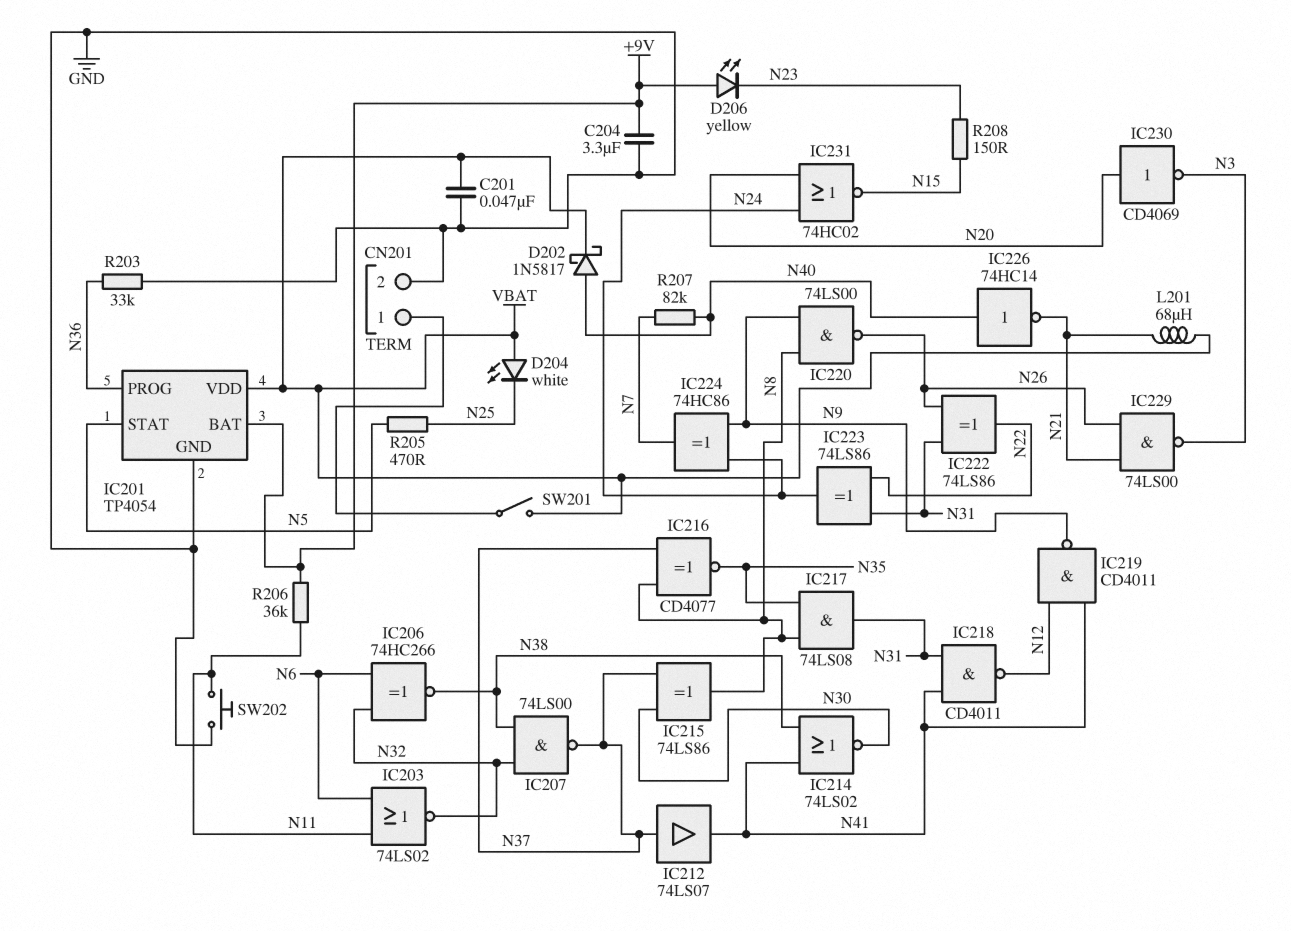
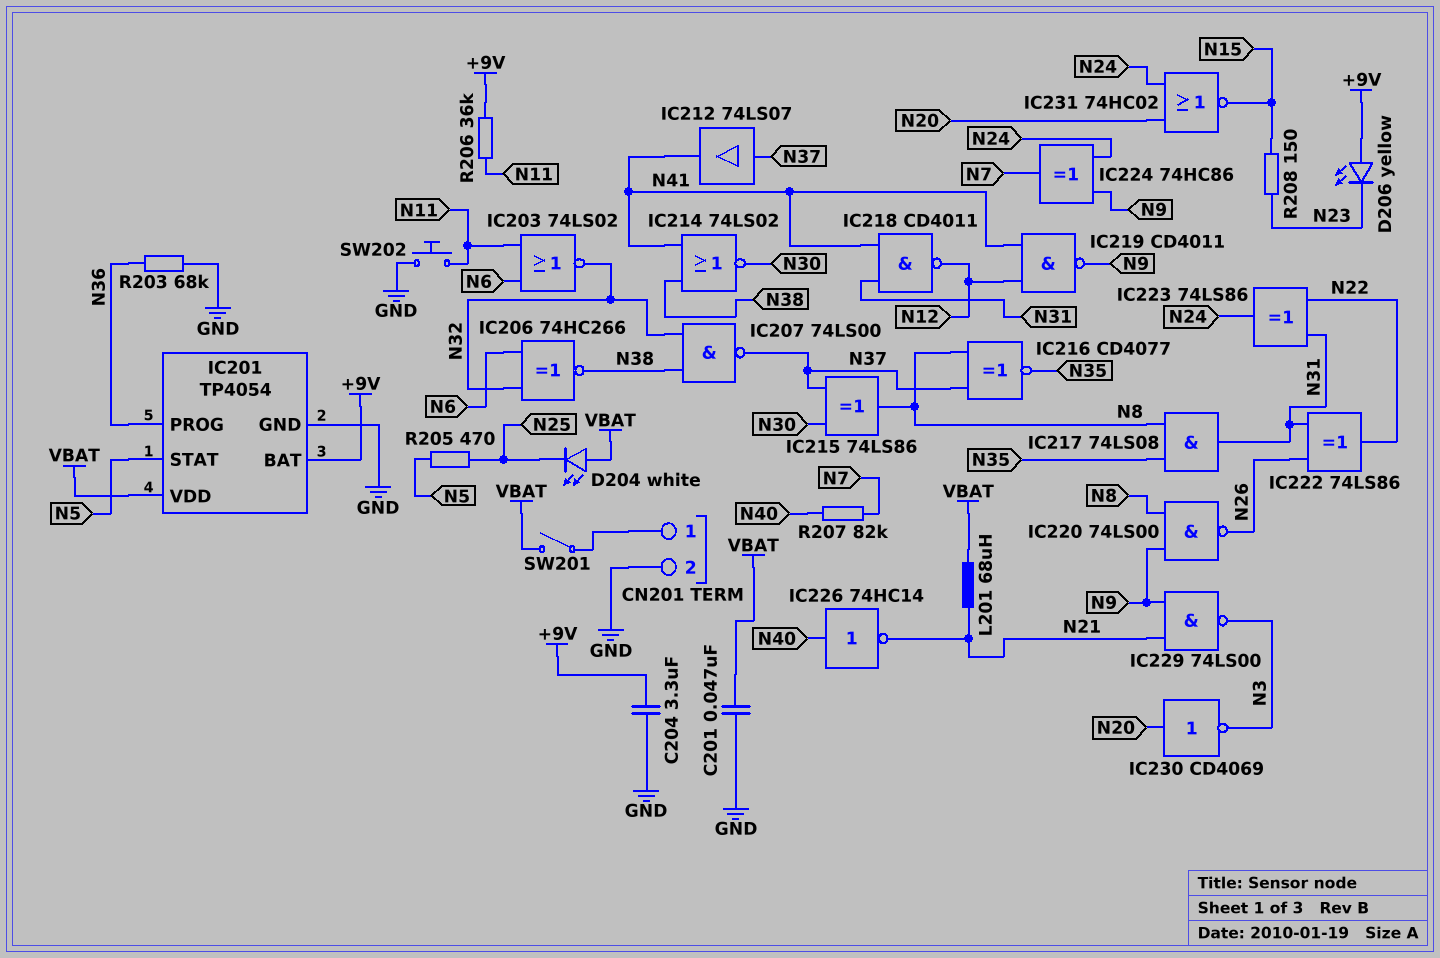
D202: schottky 1N5817 (A N40, K VBAT) -> none
IC229: NAND 74LS00 (in N21, in N26, out N3) -> NAND 74LS00 (in N9, in N21, out N3)
R203: 33k (GND, N36) -> 68k (GND, N36)

